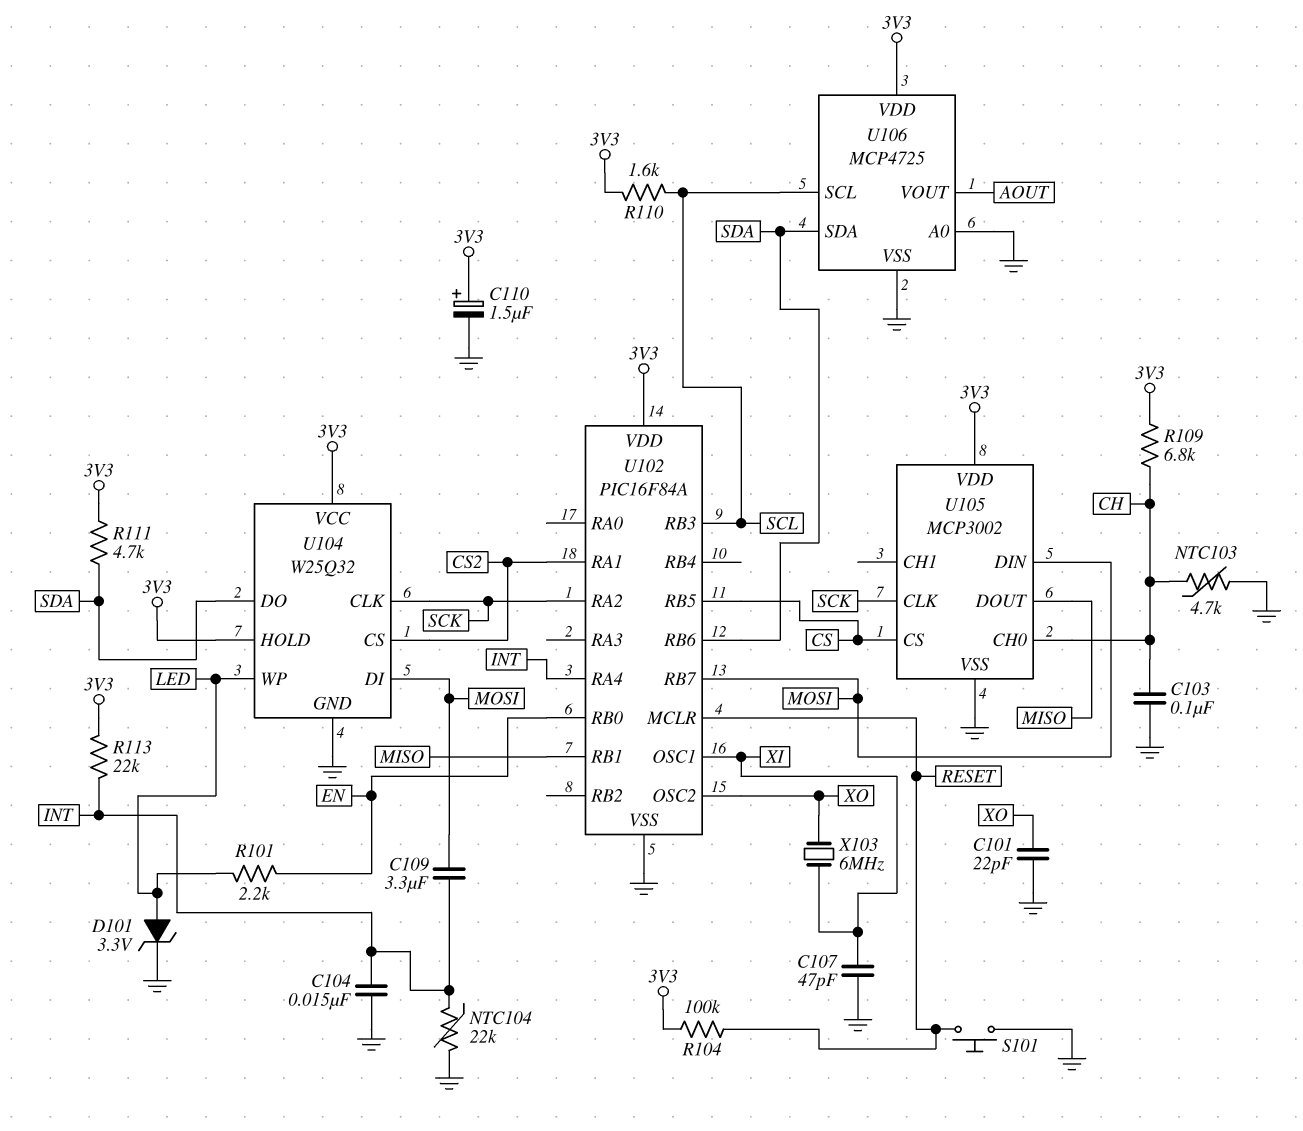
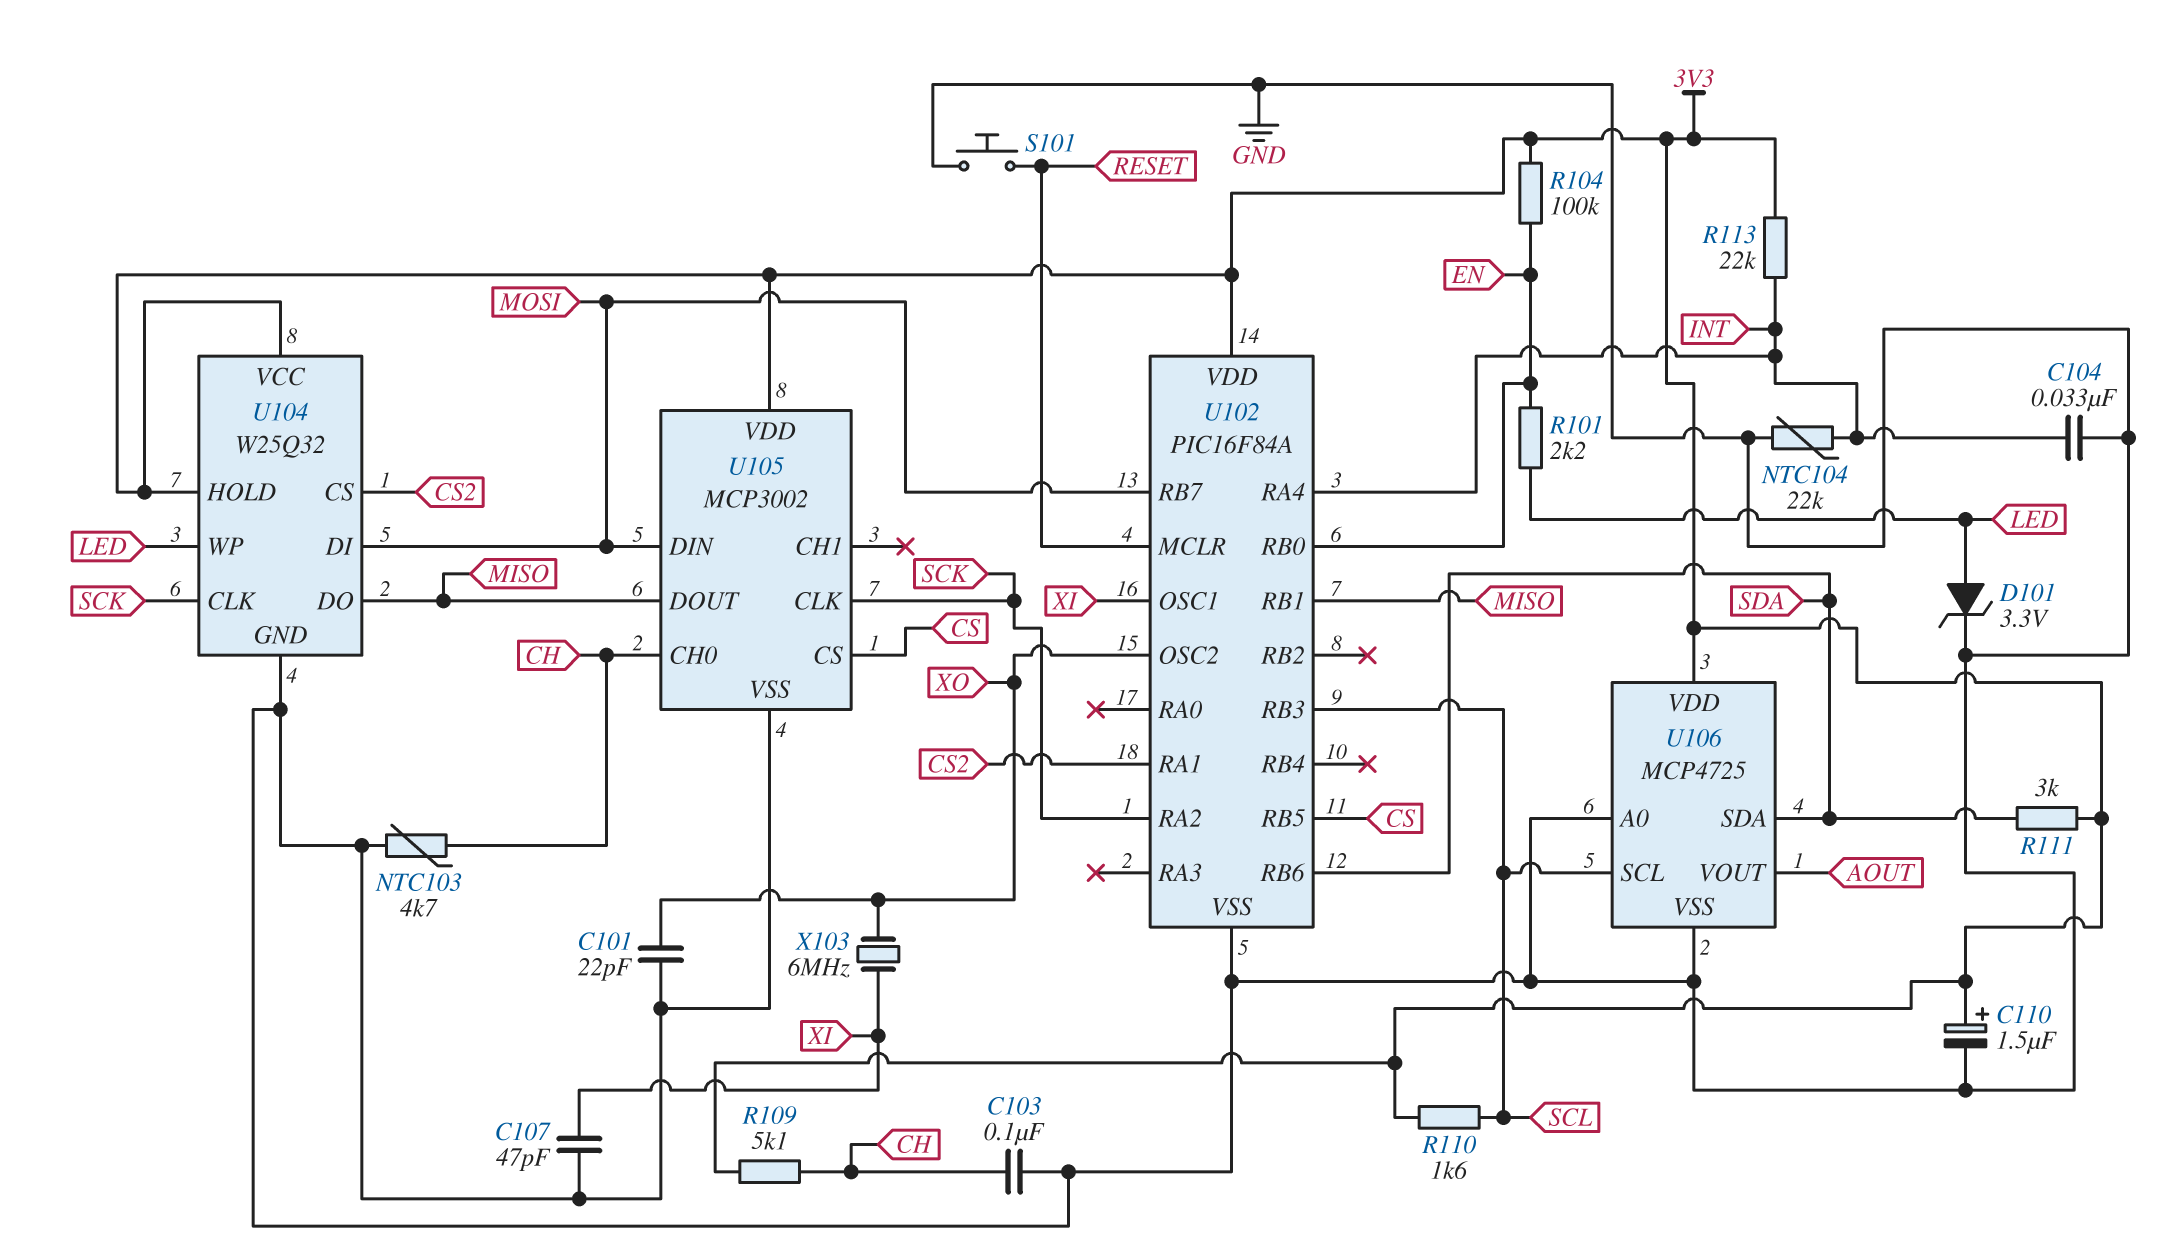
C104: 15nF (GND, INT) -> 33nF (GND, INT)
C109: 3.3uF (INT, MOSI) -> none
R104: 100k (3V3, RESET) -> 100k (3V3, EN)
R109: 6.8k (3V3, CH) -> 5.1k (3V3, CH)
R111: 4.7k (3V3, SDA) -> 3k (3V3, SDA)
U104 pin DO: SDA -> MISO

